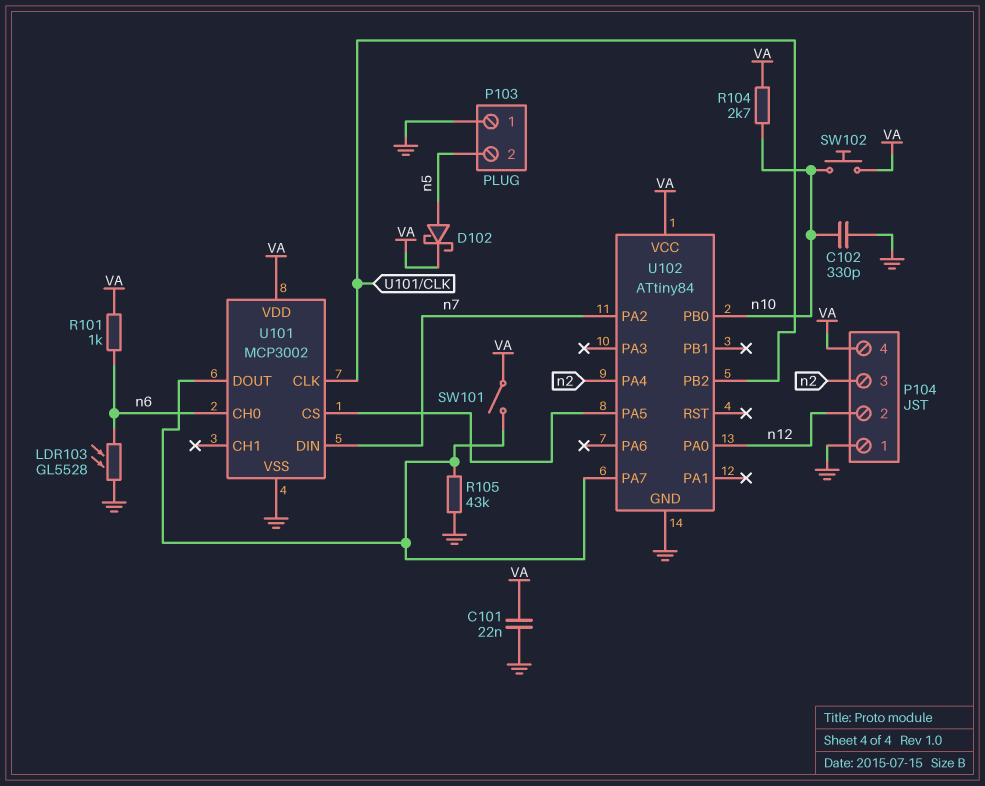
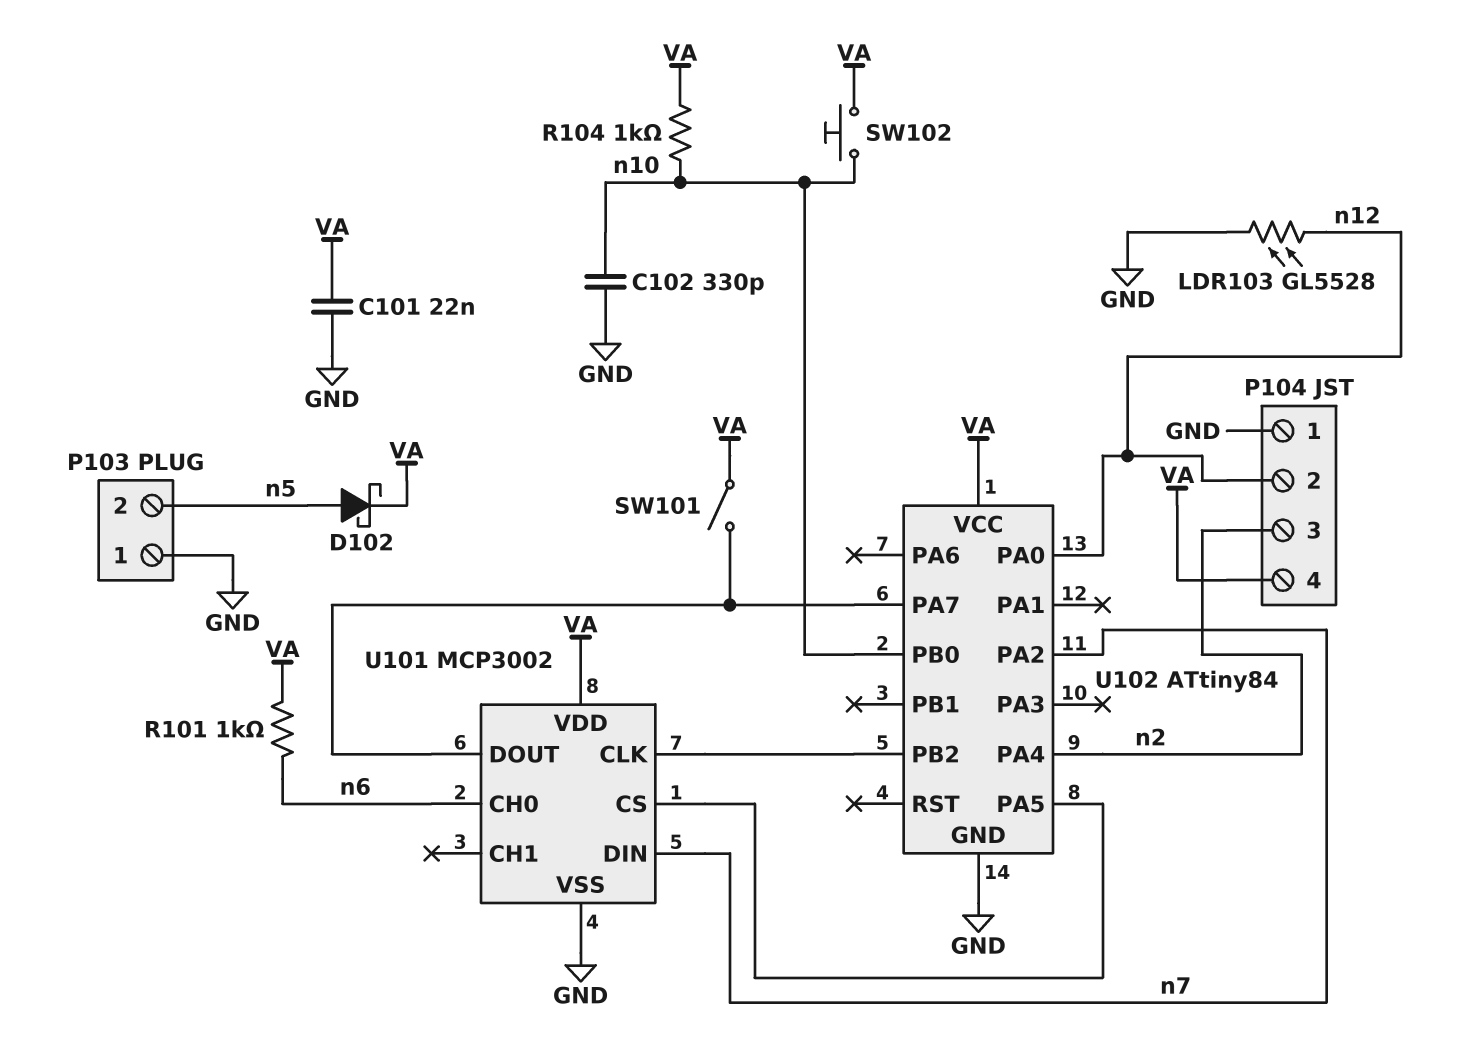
LDR103: GL5528 (GND, n6) -> GL5528 (GND, n12)
R104: 2.7k (VA, n10) -> 1k (VA, n10)
R105: 43k (GND, U101/DOUT) -> none

